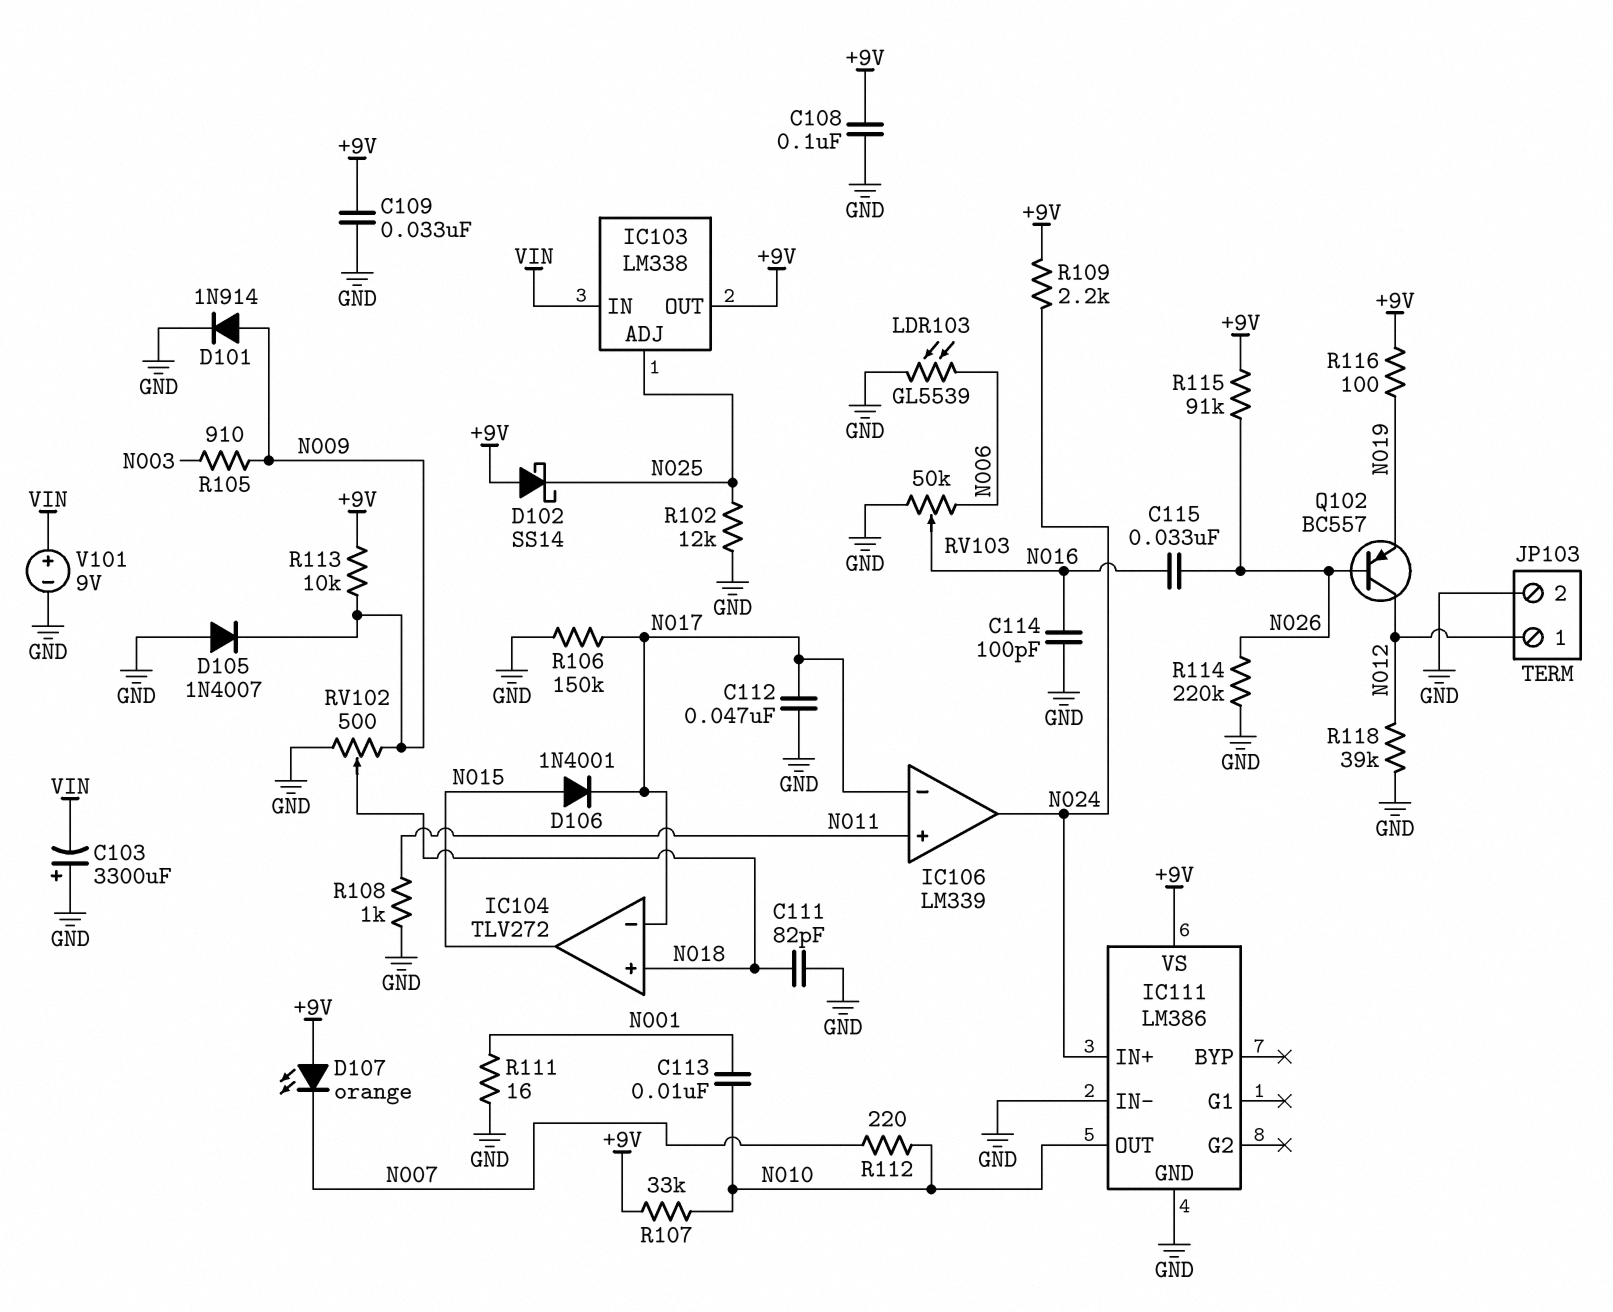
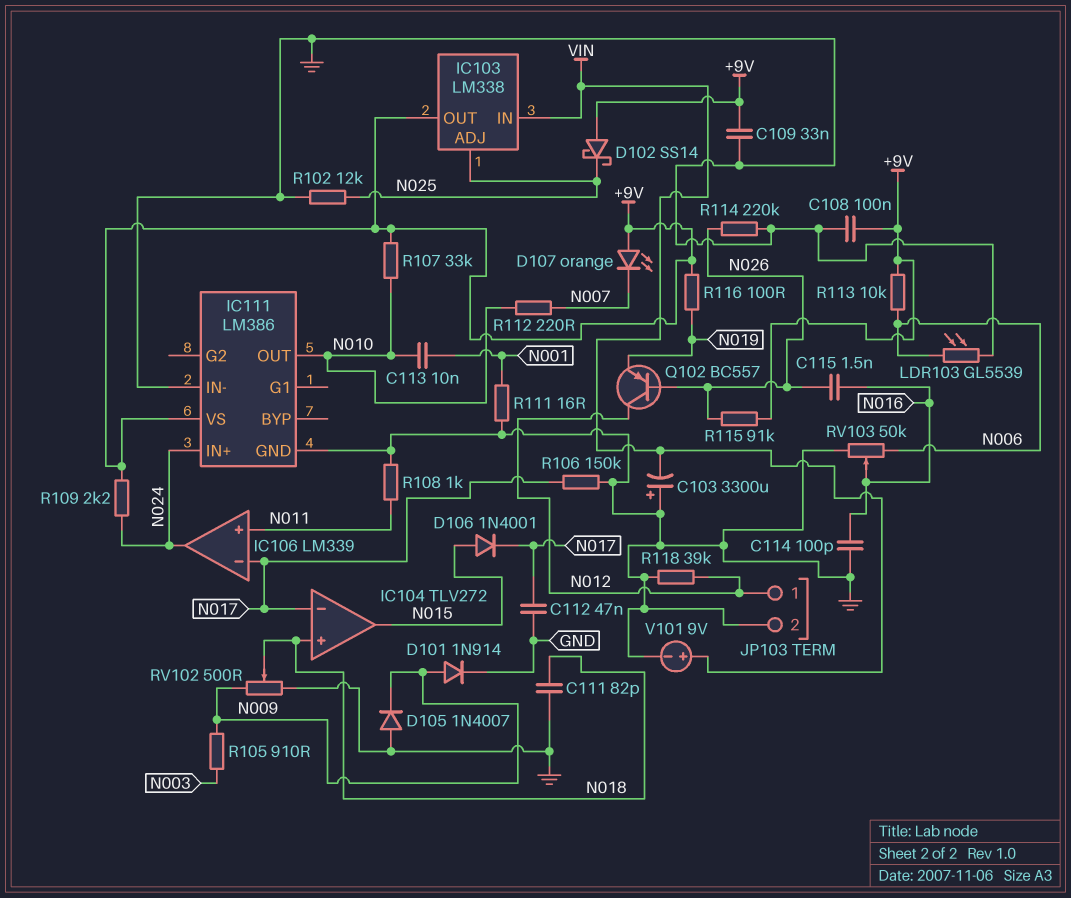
C115: 33nF (N016, N026) -> 1.5nF (N016, N026)
R113: 10k (+9V, N009) -> 10k (+9V, N006)

